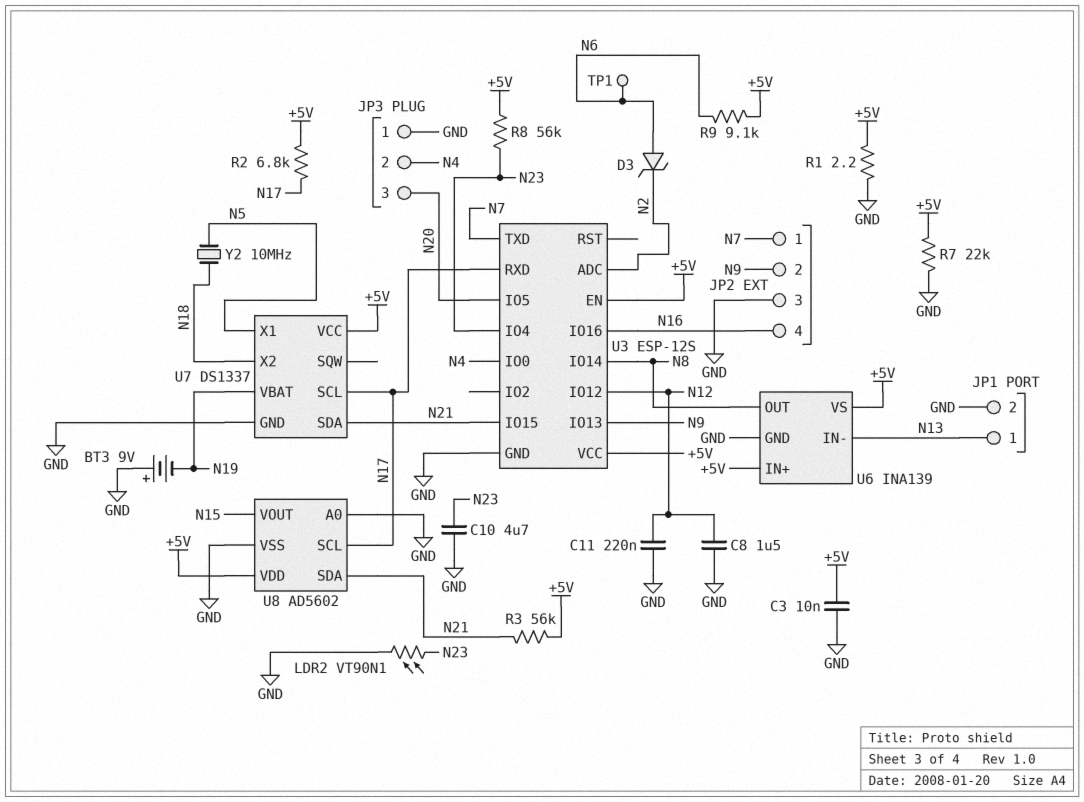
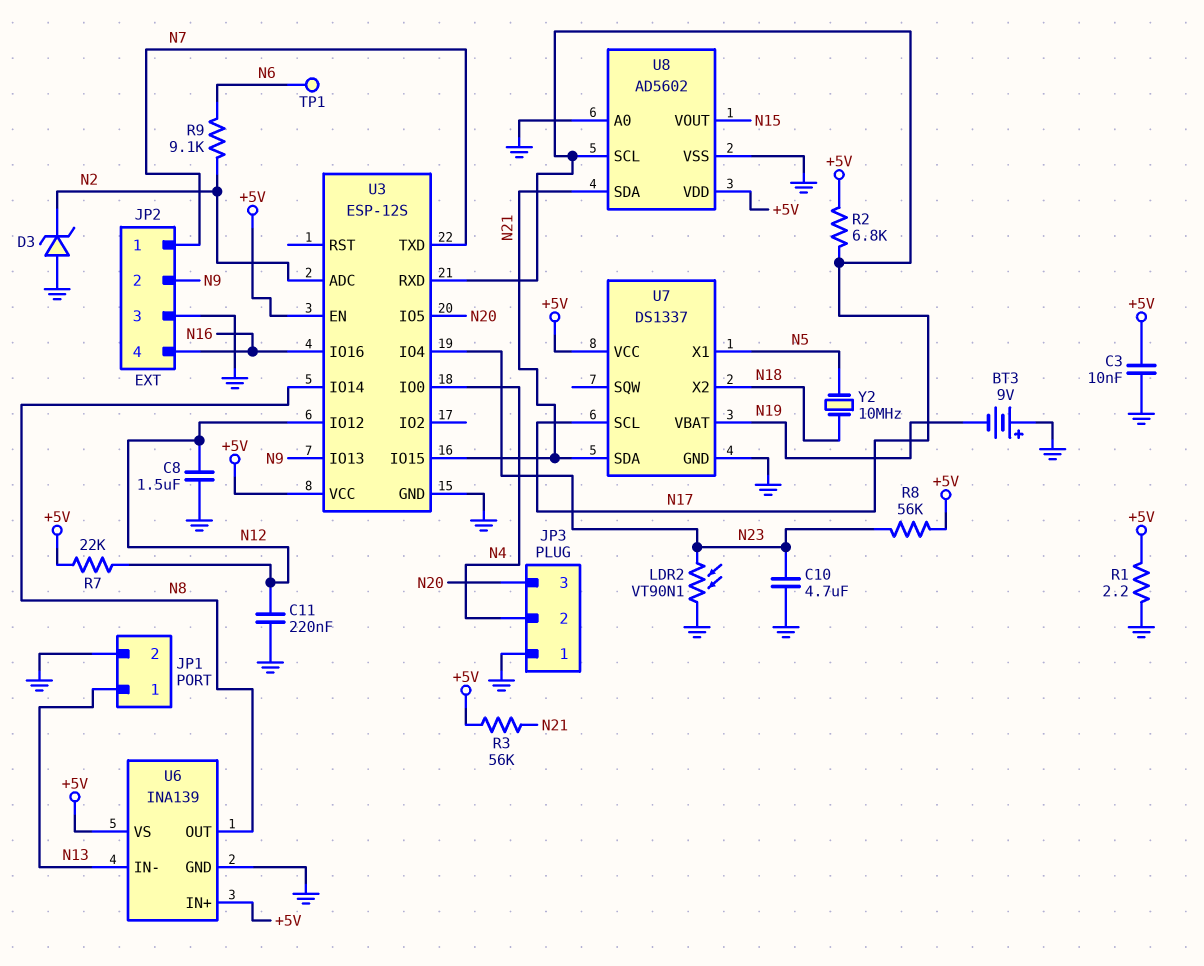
D3: zener (A N6, K N2) -> zener (A GND, K N2)
R7: 22k (+5V, GND) -> 22k (+5V, N12)
R9: 9.1k (+5V, N6) -> 9.1k (N2, N6)

